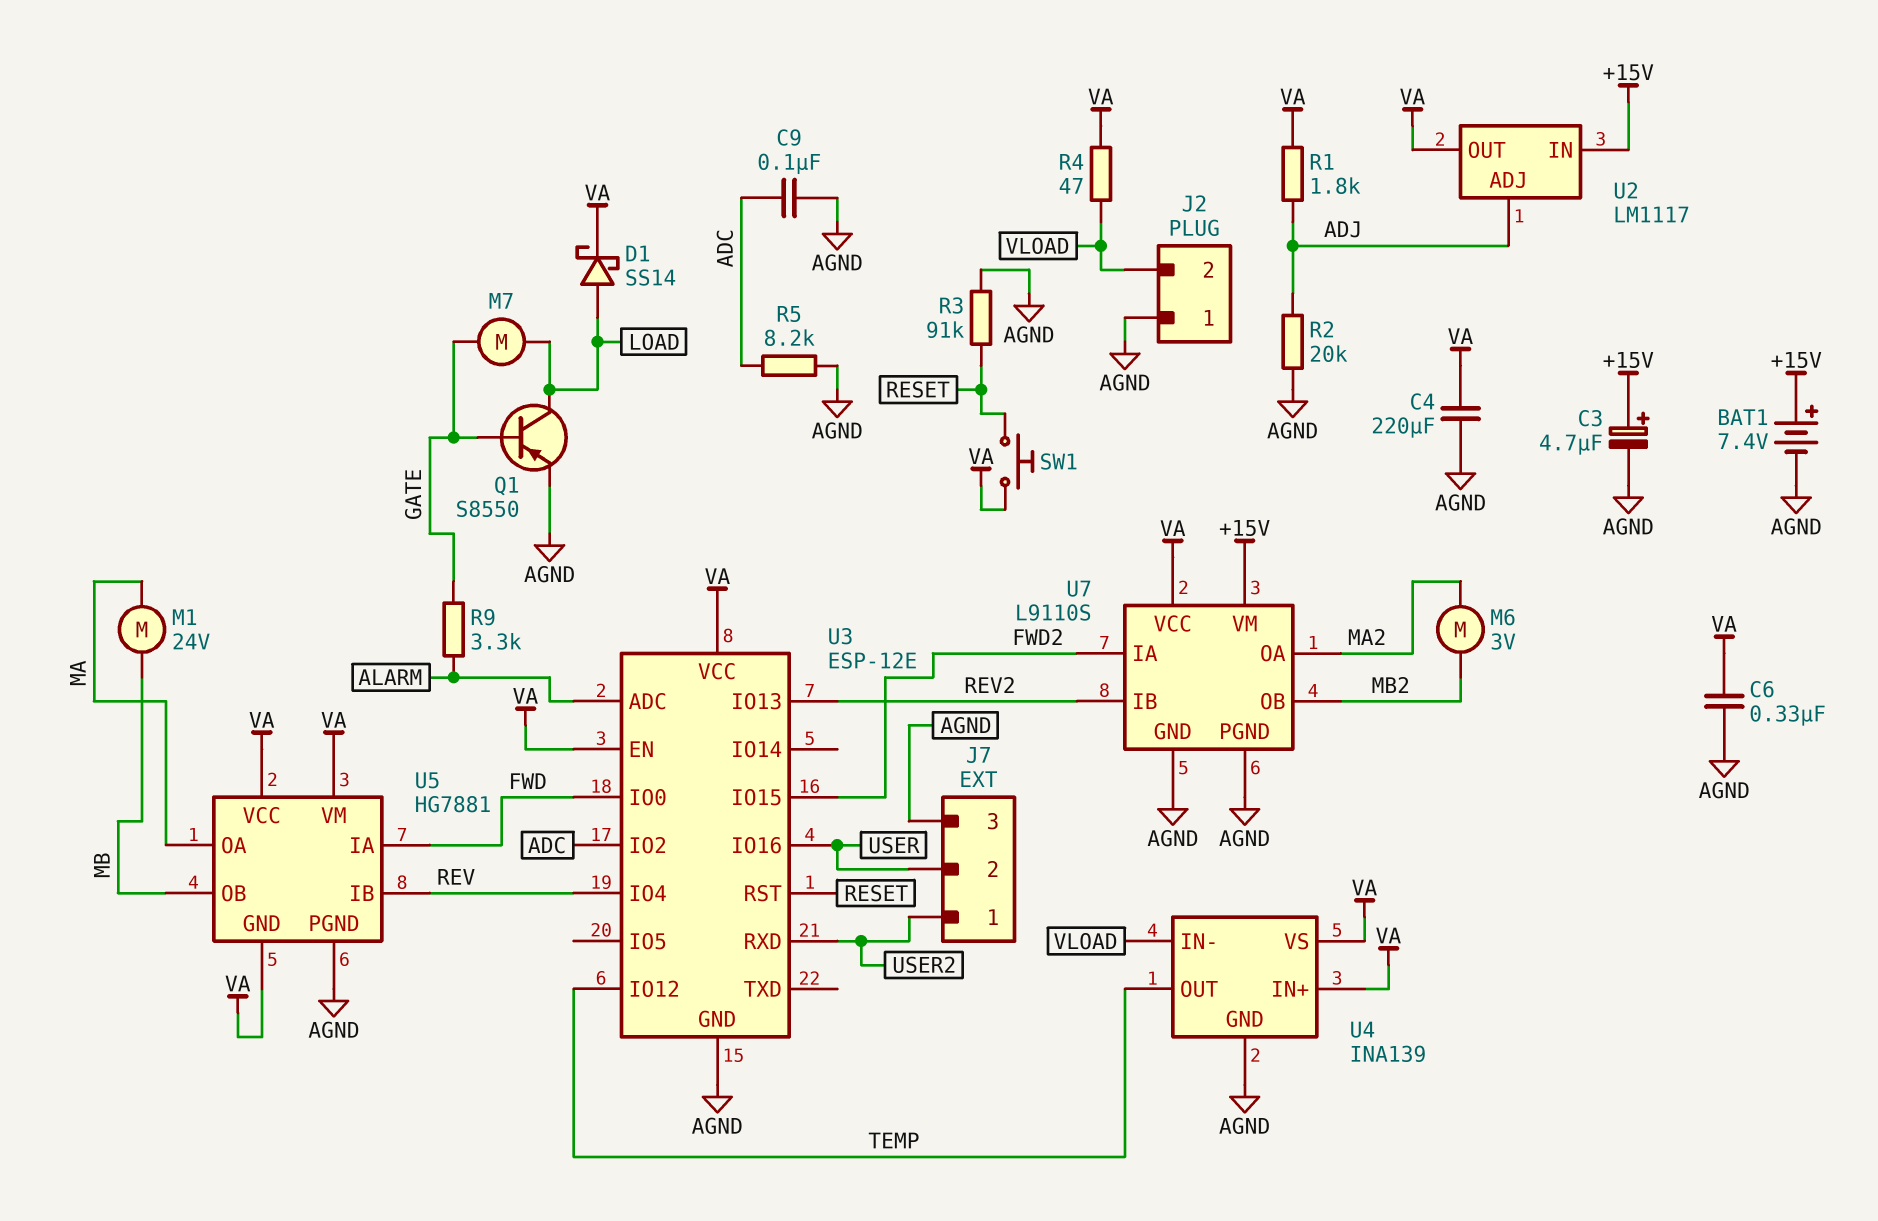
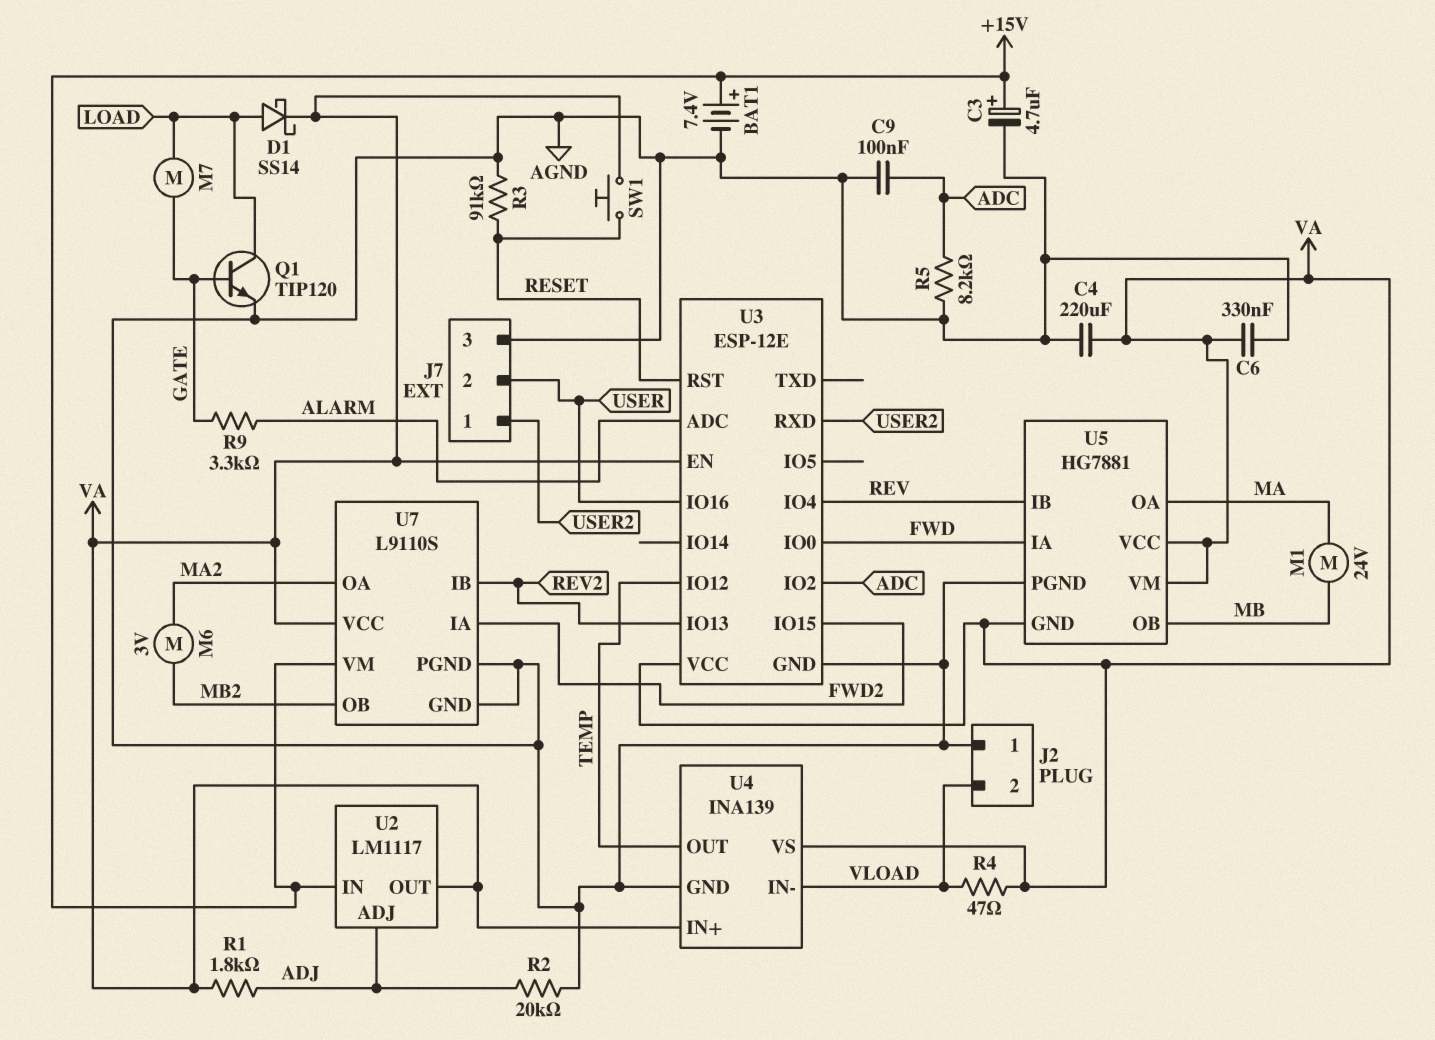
Q1: PNP S8550 (B GATE, C LOAD, E AGND) -> NPN TIP120 (B GATE, C LOAD, E AGND)

